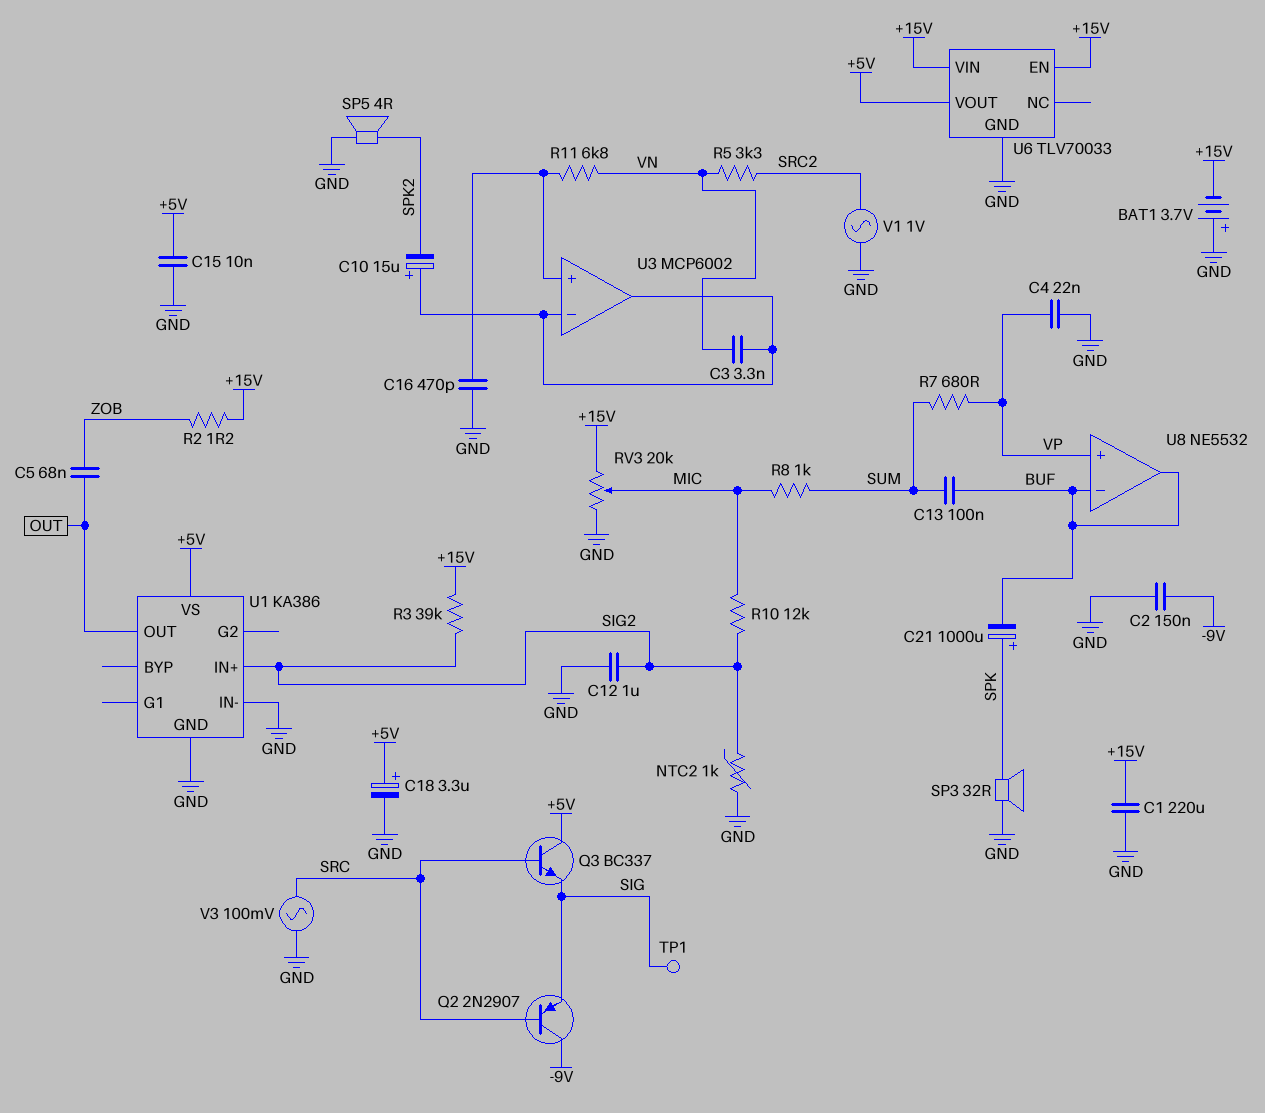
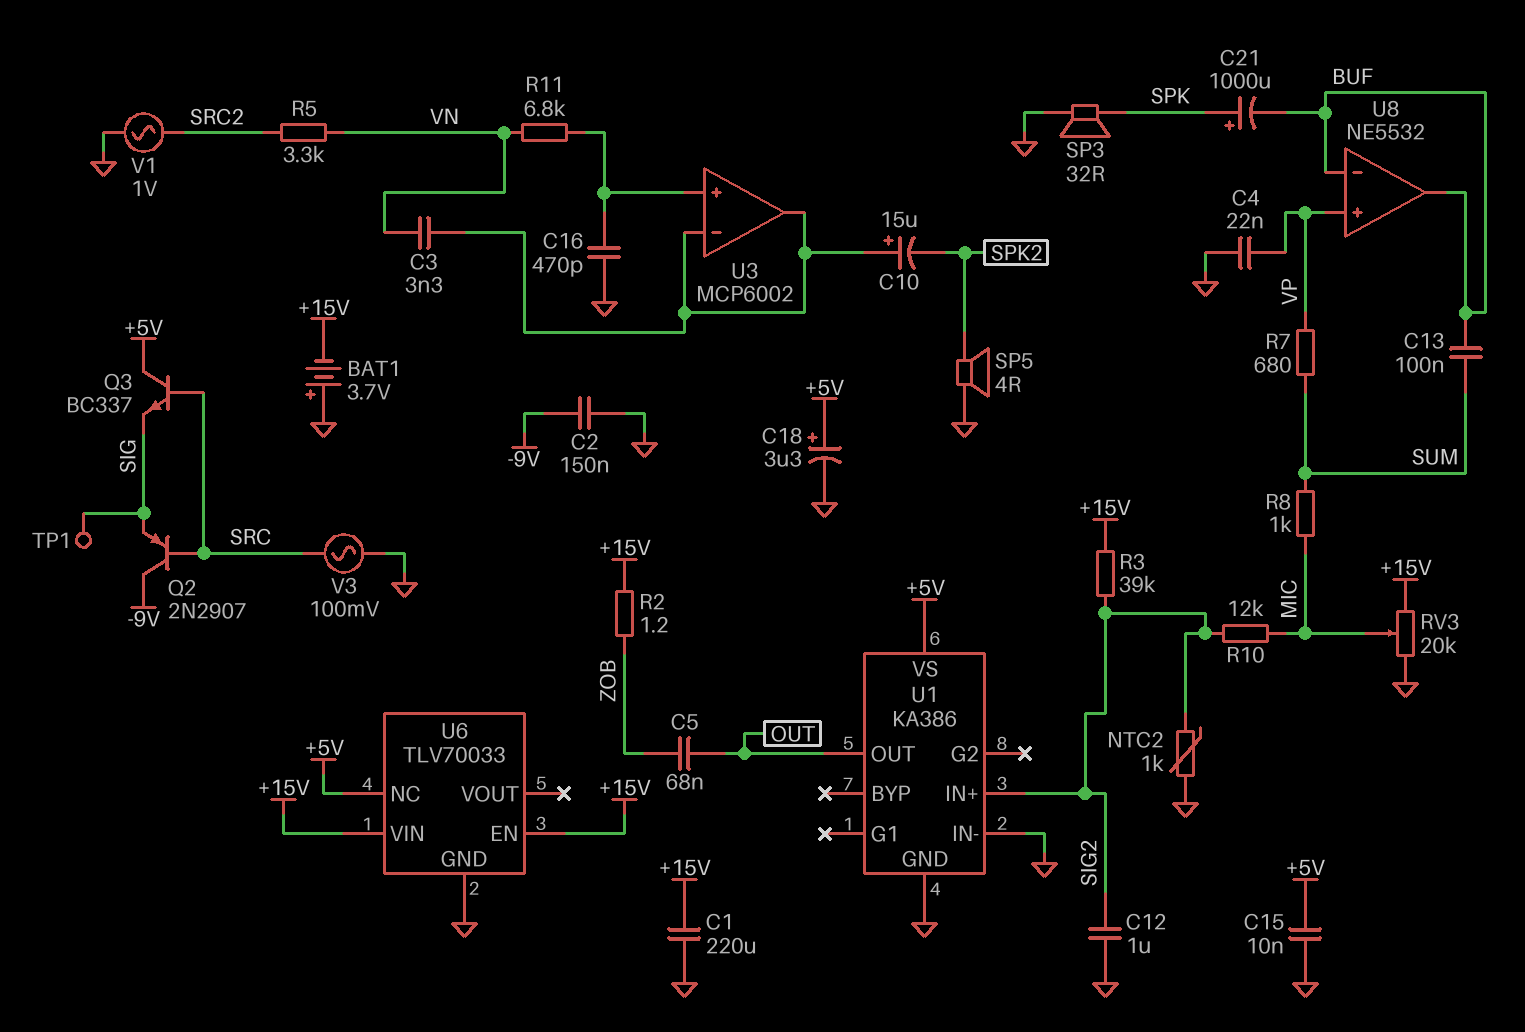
U6 pin NC: none -> +5V
U6 pin VOUT: +5V -> none

